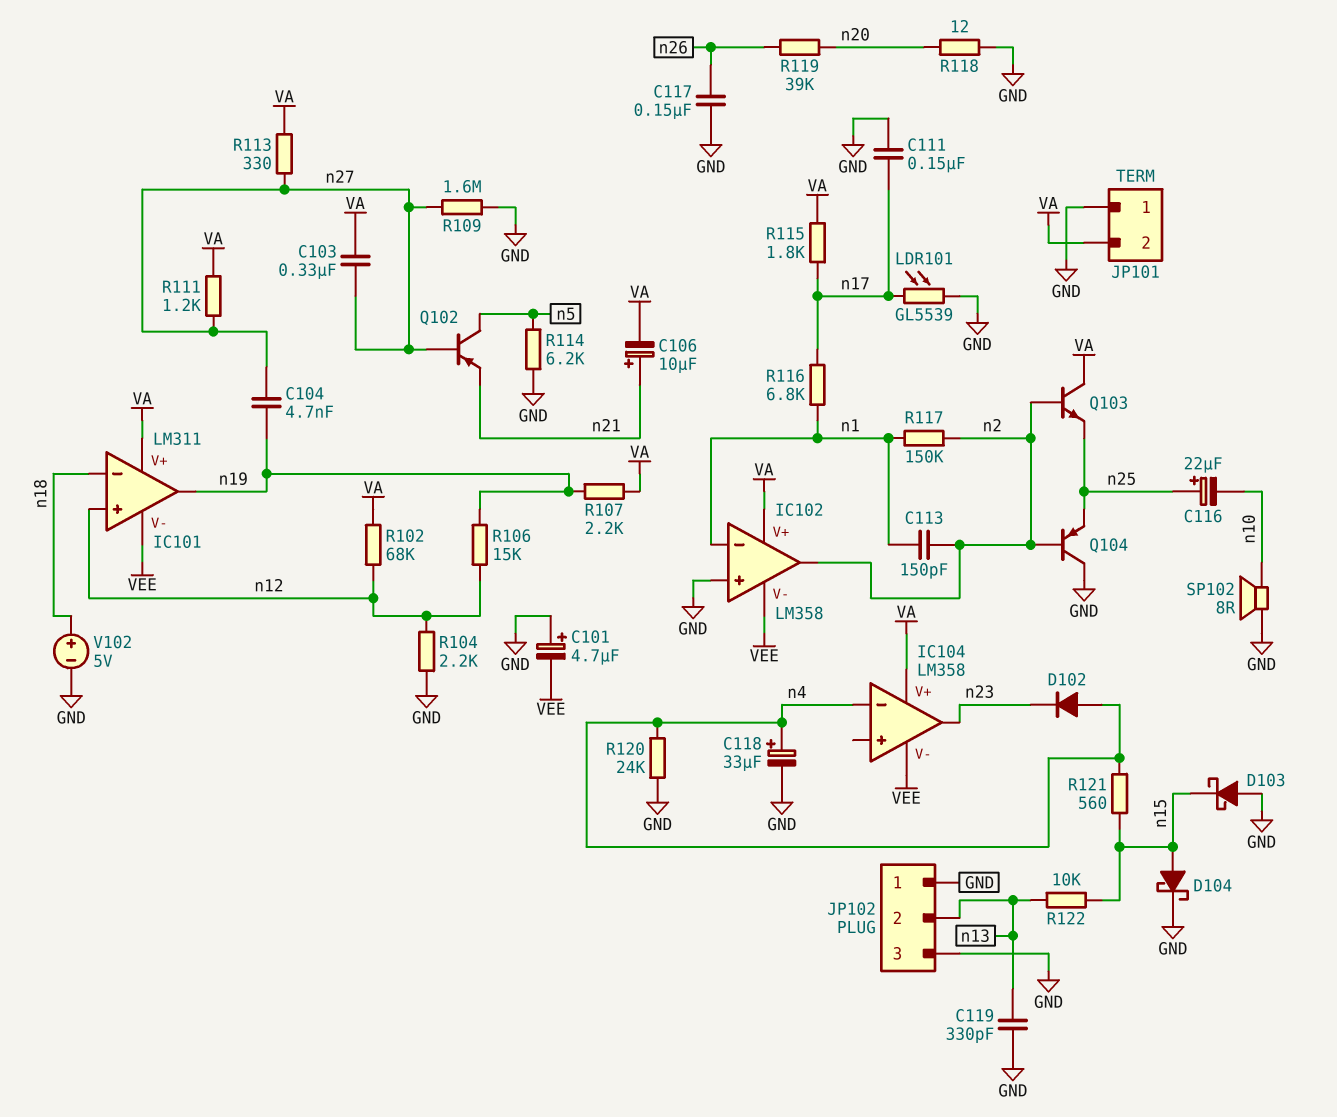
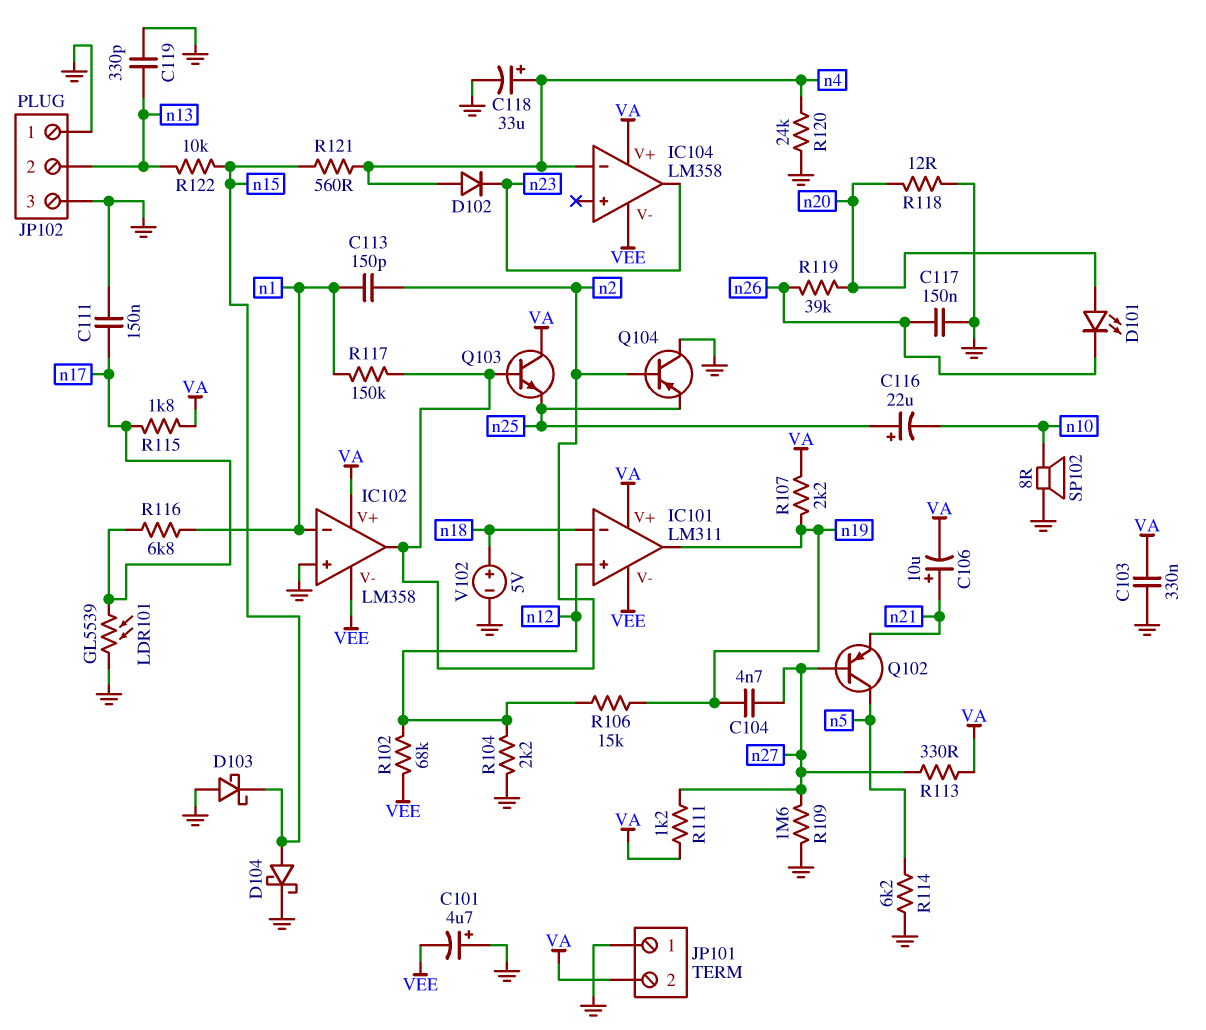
C103: 330nF (VA, n27) -> 330nF (GND, VA)
D101: none -> LED (A n20, K n26)
R102: 68k (VA, n12) -> 68k (VEE, n12)

